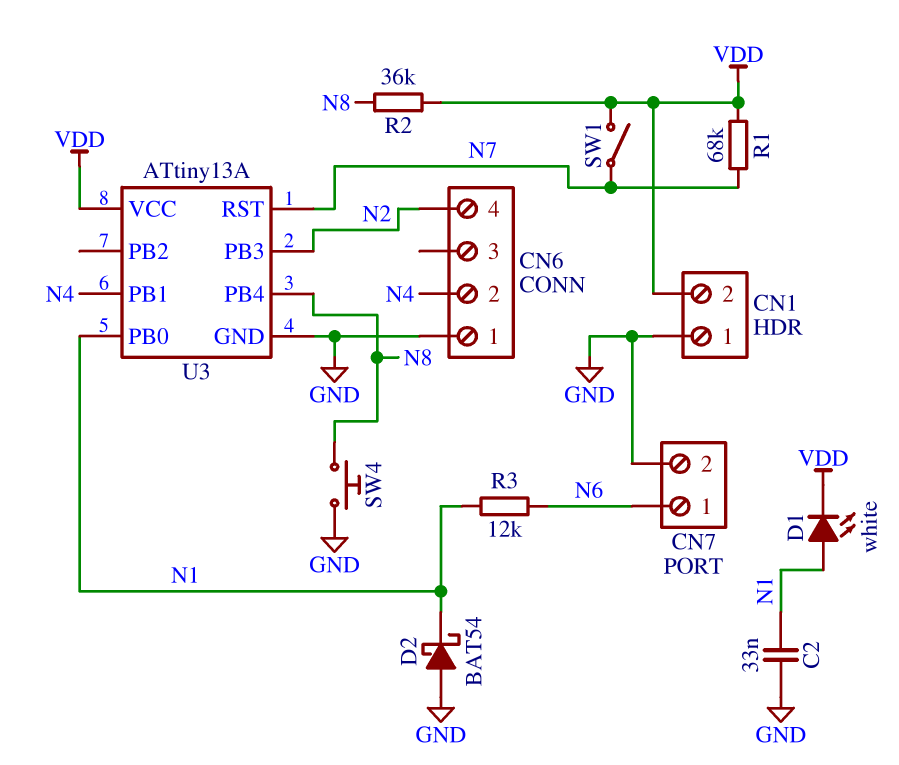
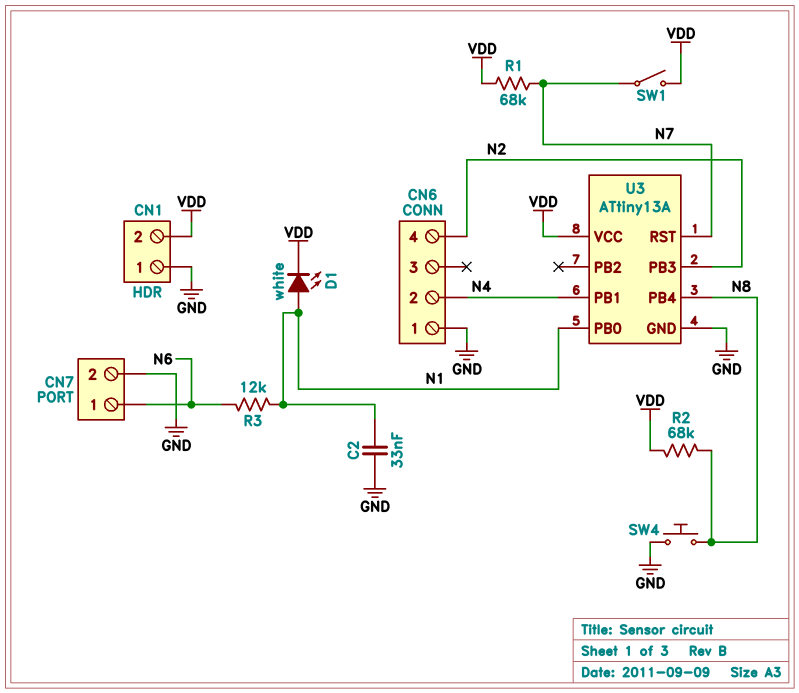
D2: schottky BAT54 (A GND, K N1) -> none
R2: 36k (N8, VDD) -> 68k (N8, VDD)

